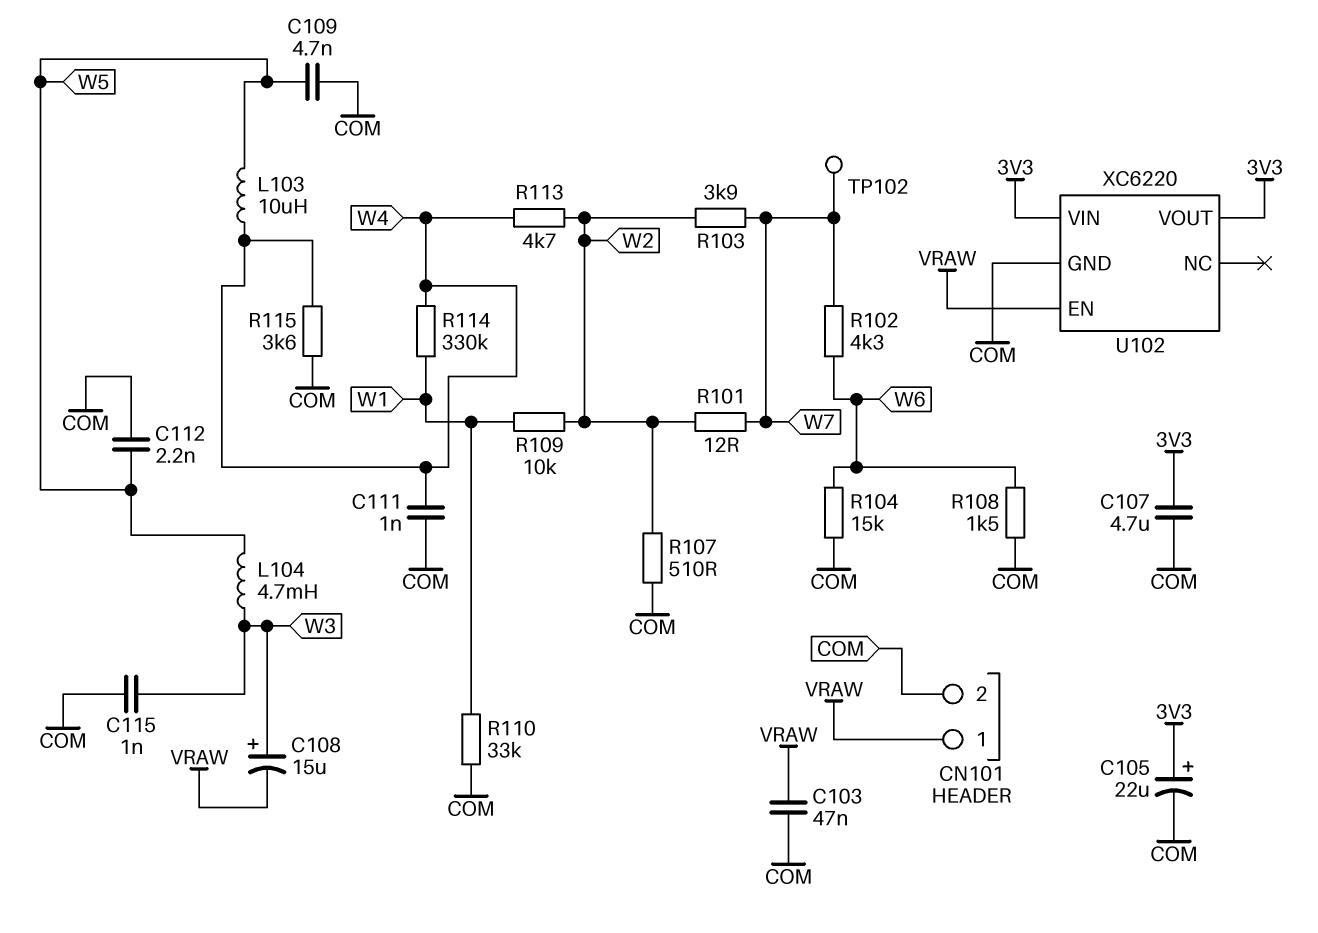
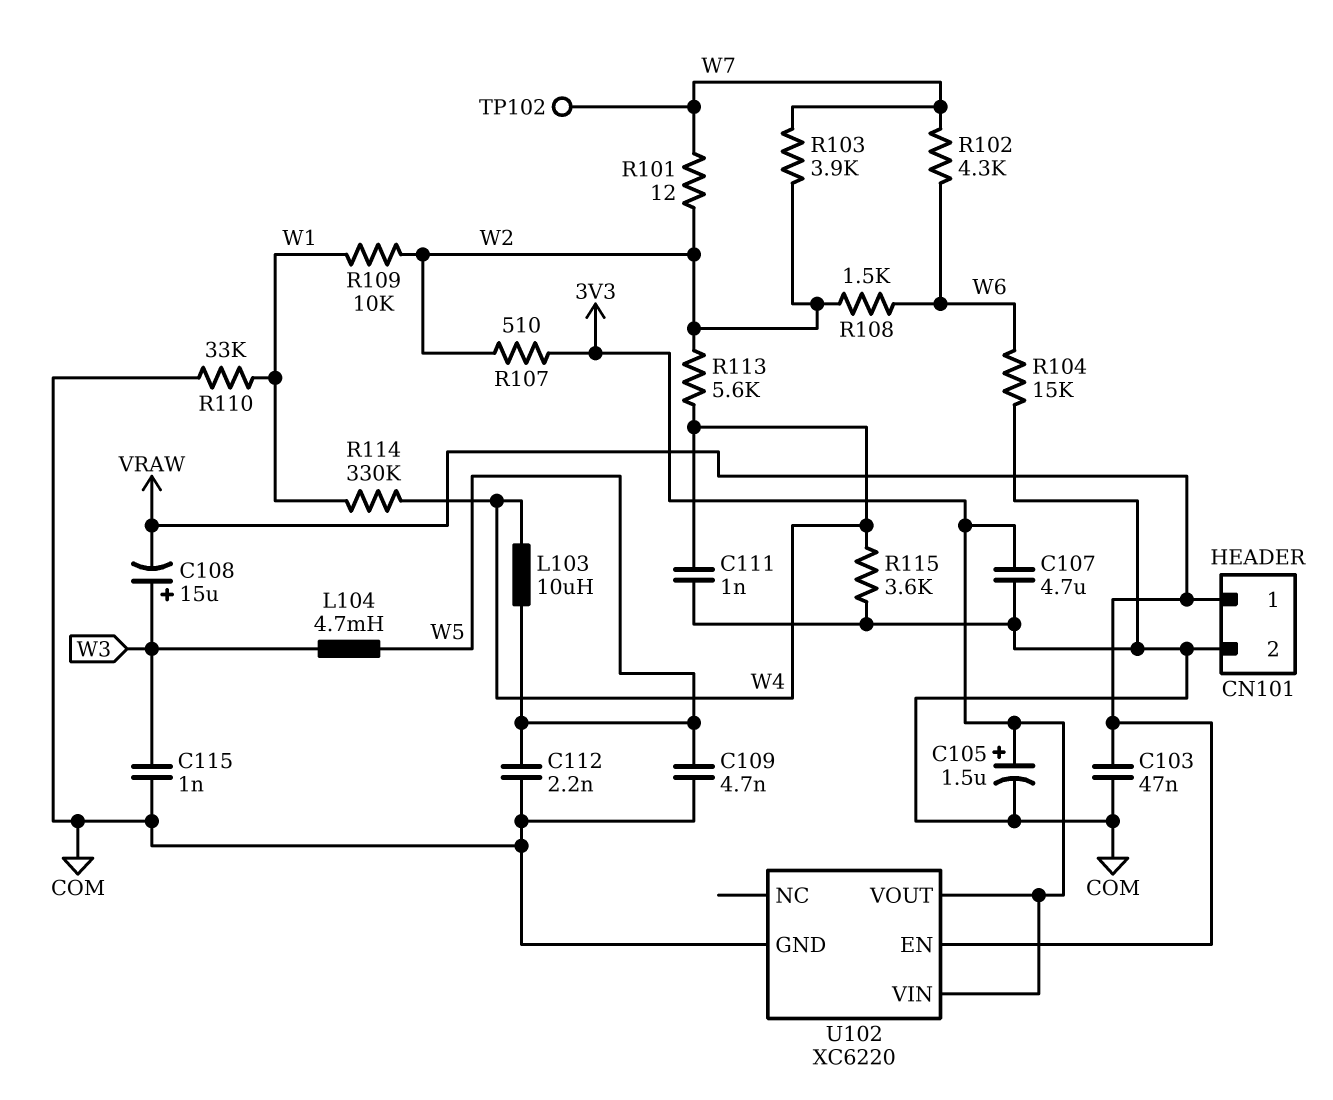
C105: 22uF (plus 3V3, minus COM) -> 1.5uF (plus 3V3, minus COM)
R107: 510 (COM, W2) -> 510 (3V3, W2)
R108: 1.5k (COM, W6) -> 1.5k (W2, W6)
R113: 4.7k (W2, W4) -> 5.6k (W2, W4)

